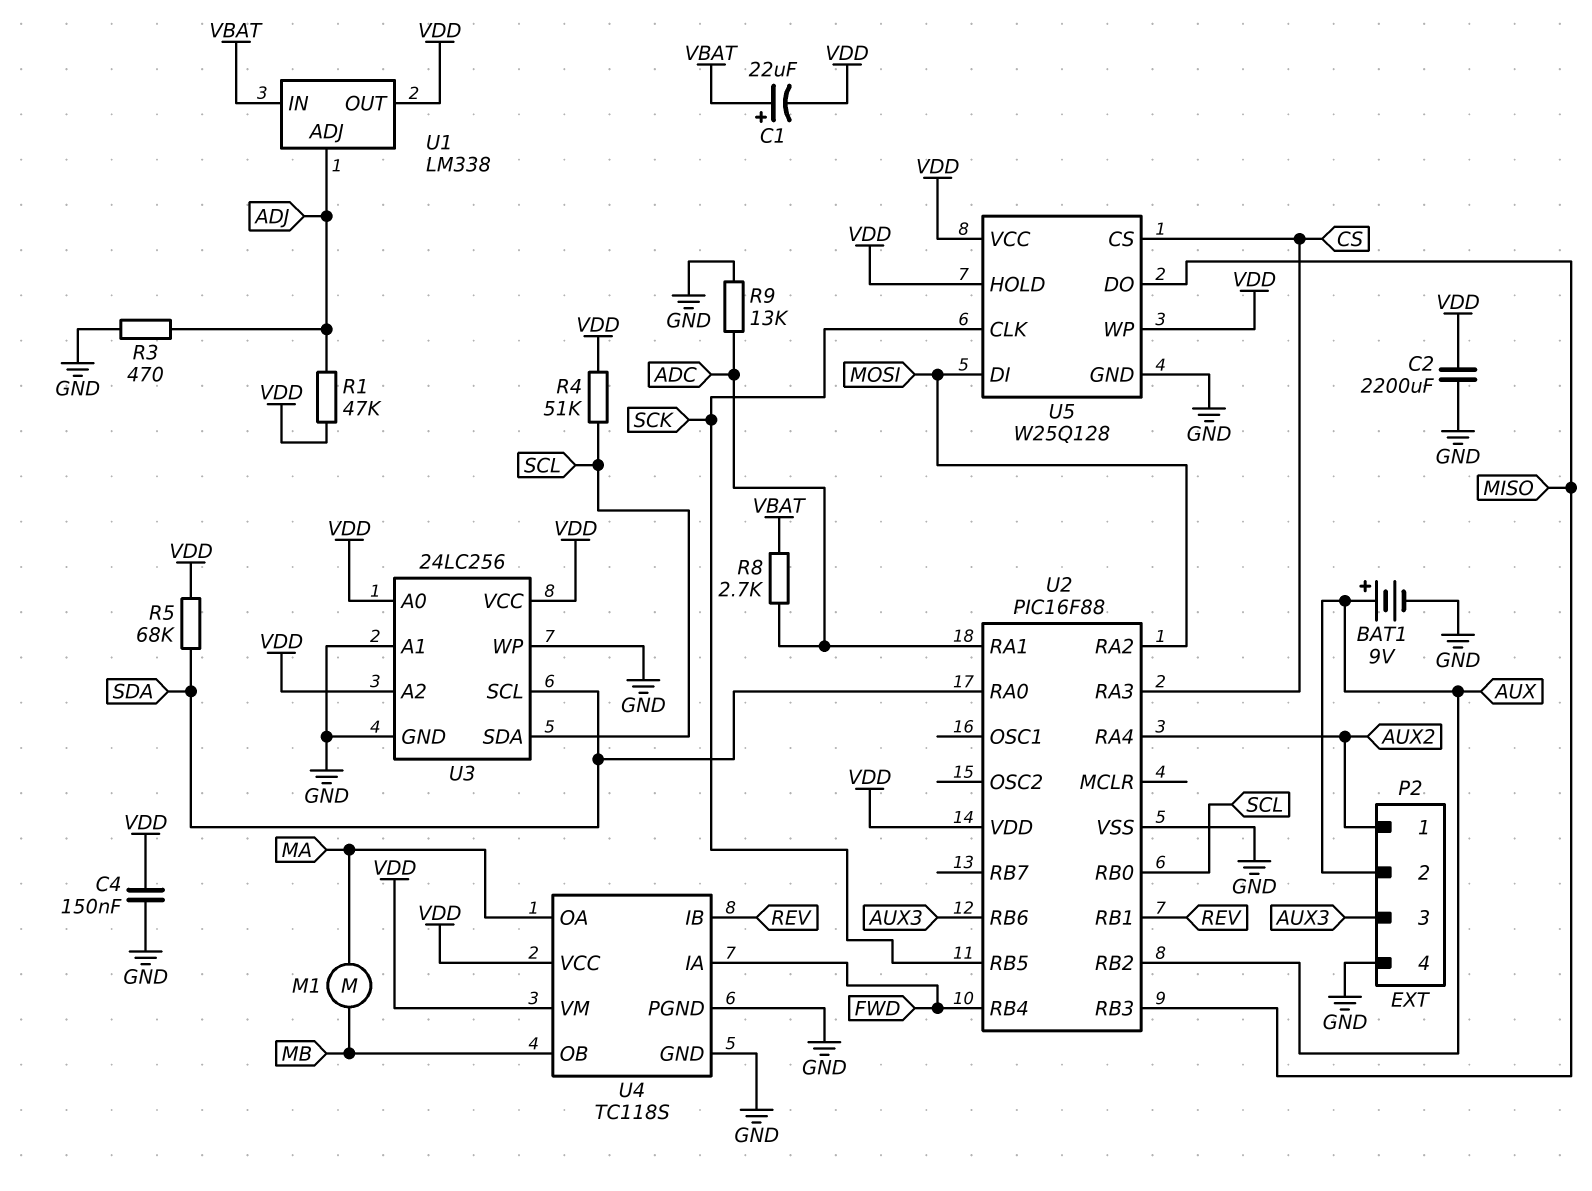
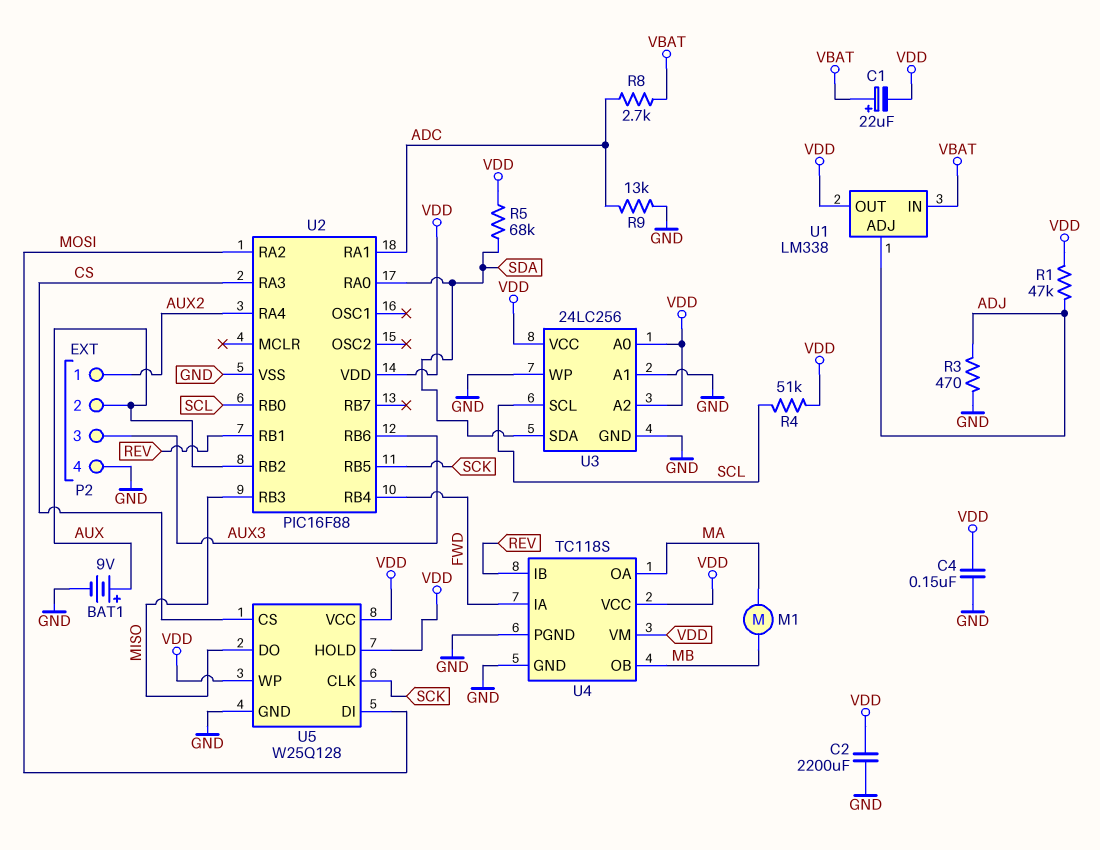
U3 pin SCL: SDA -> SCL
U3 pin SDA: SCL -> SDA

